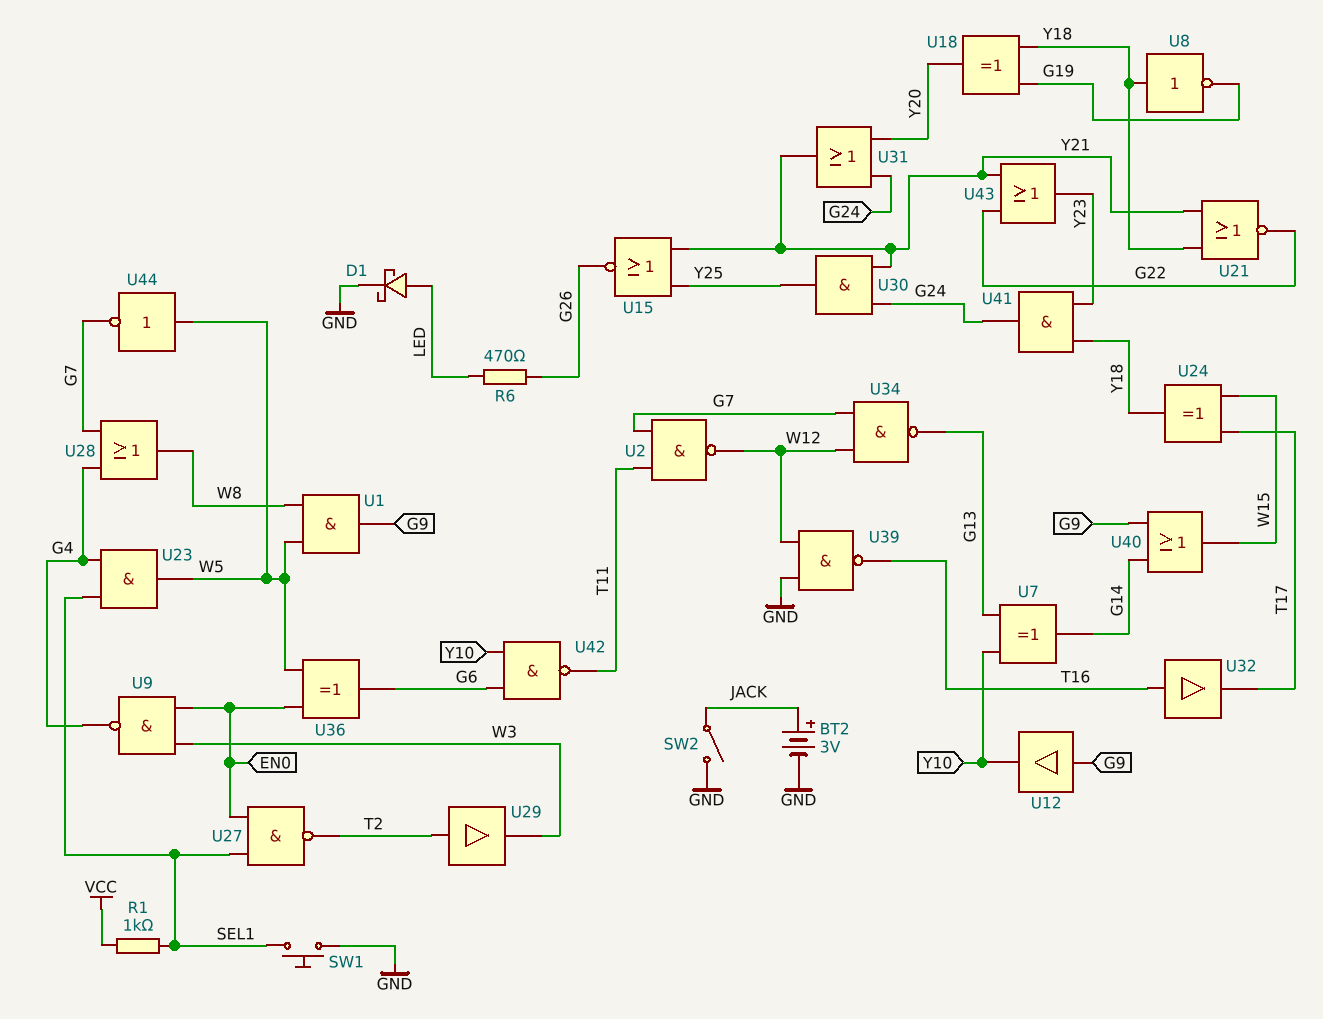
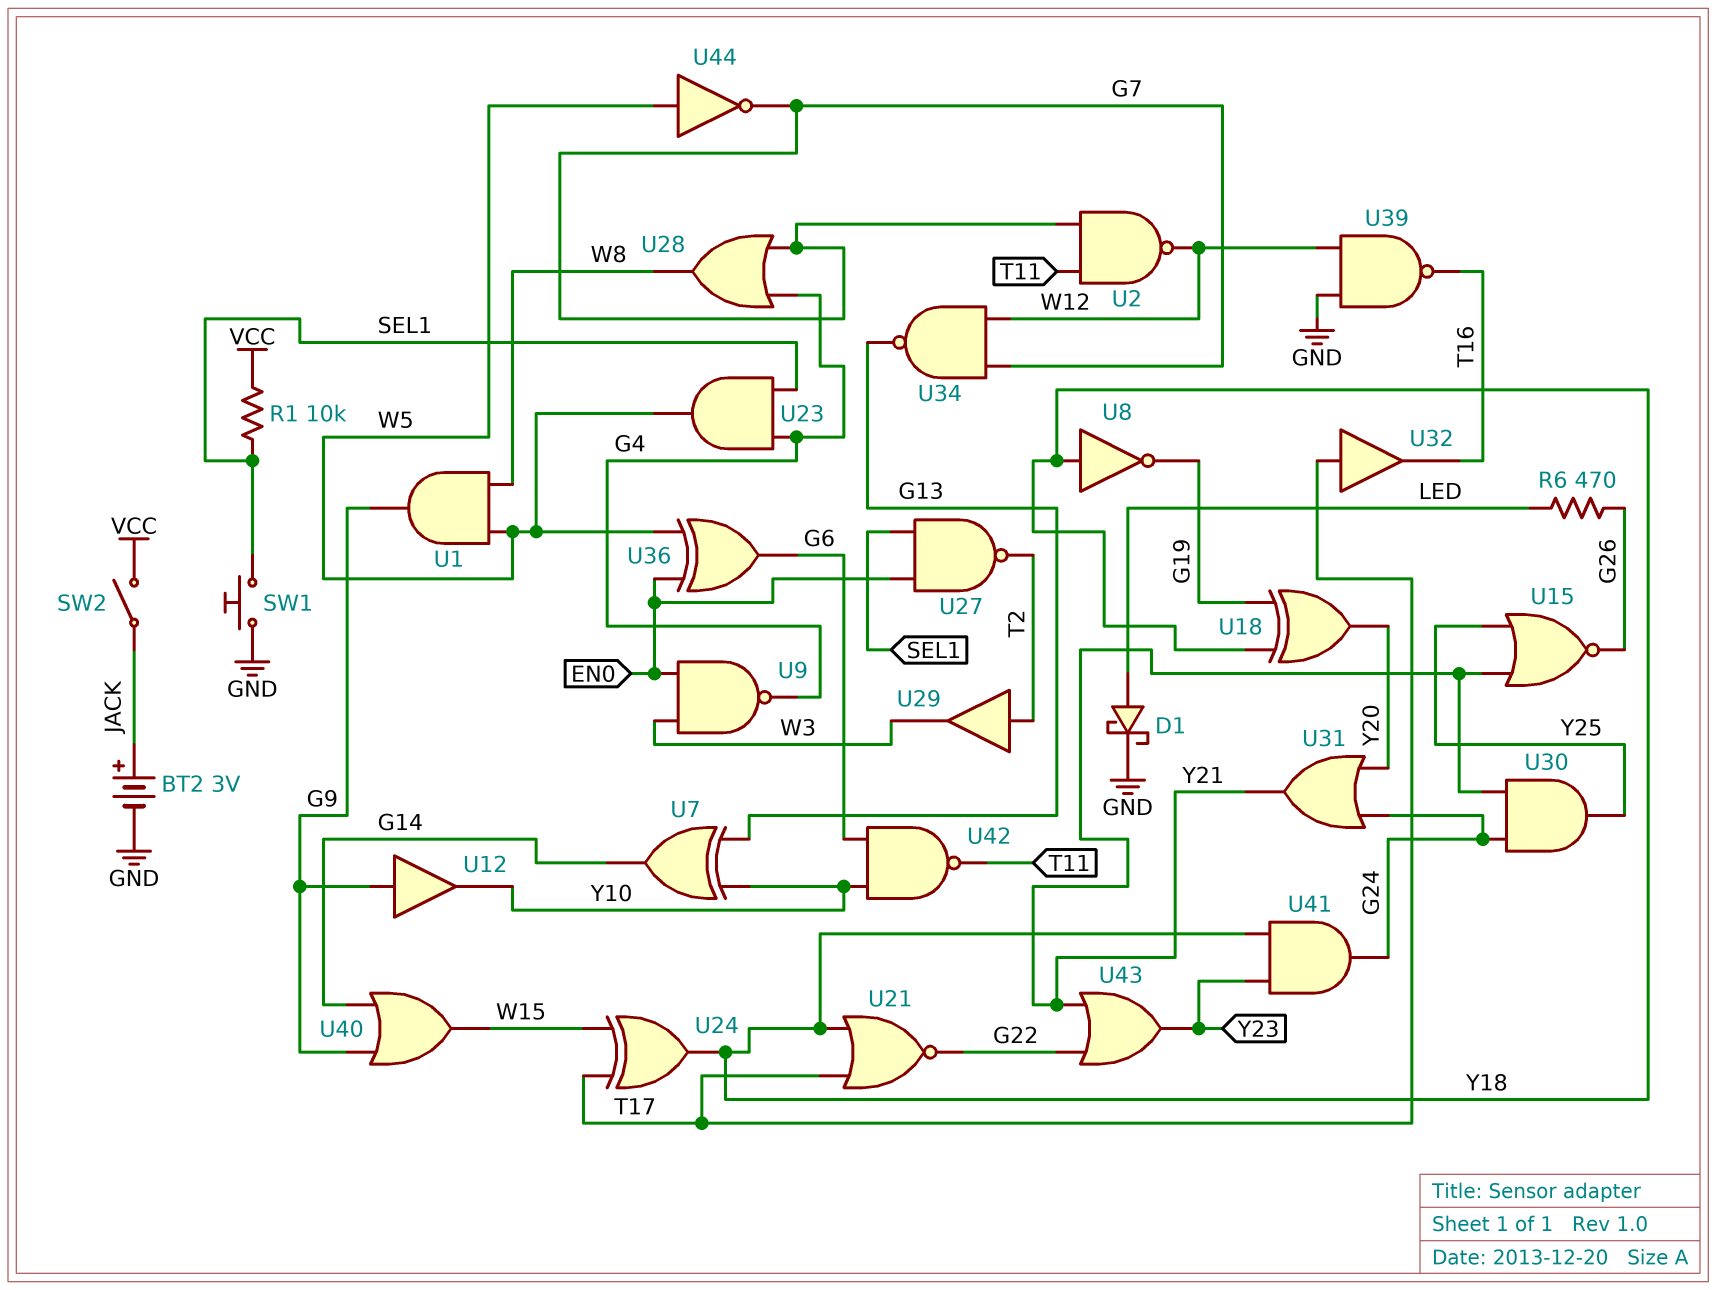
R1: 1k (SEL1, VCC) -> 10k (SEL1, VCC)
SW2: switch (GND, JACK) -> switch (JACK, VCC)
U21: NOR (in Y18, in Y21, out G22) -> NOR (in T17, in Y18, out G22)
U32: buffer (in T16, out T17) -> buffer (in T17, out T16)

